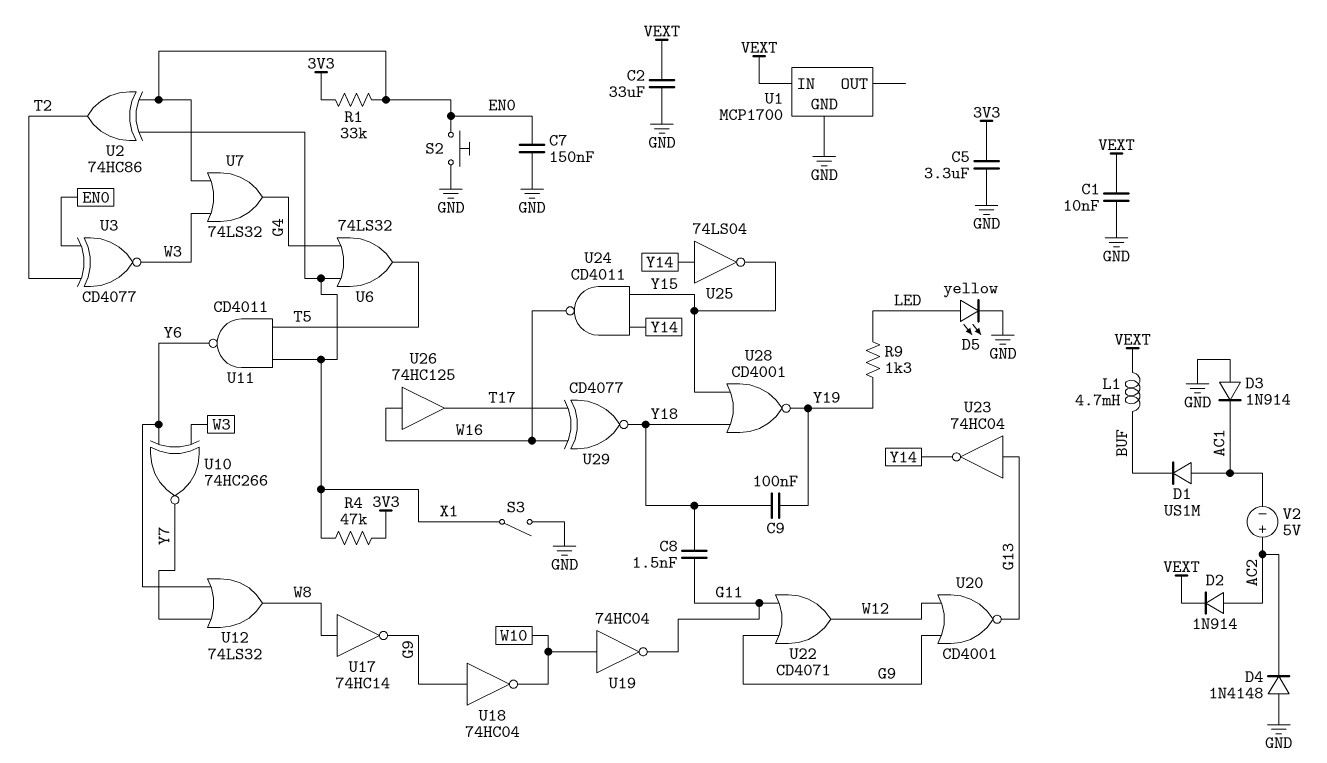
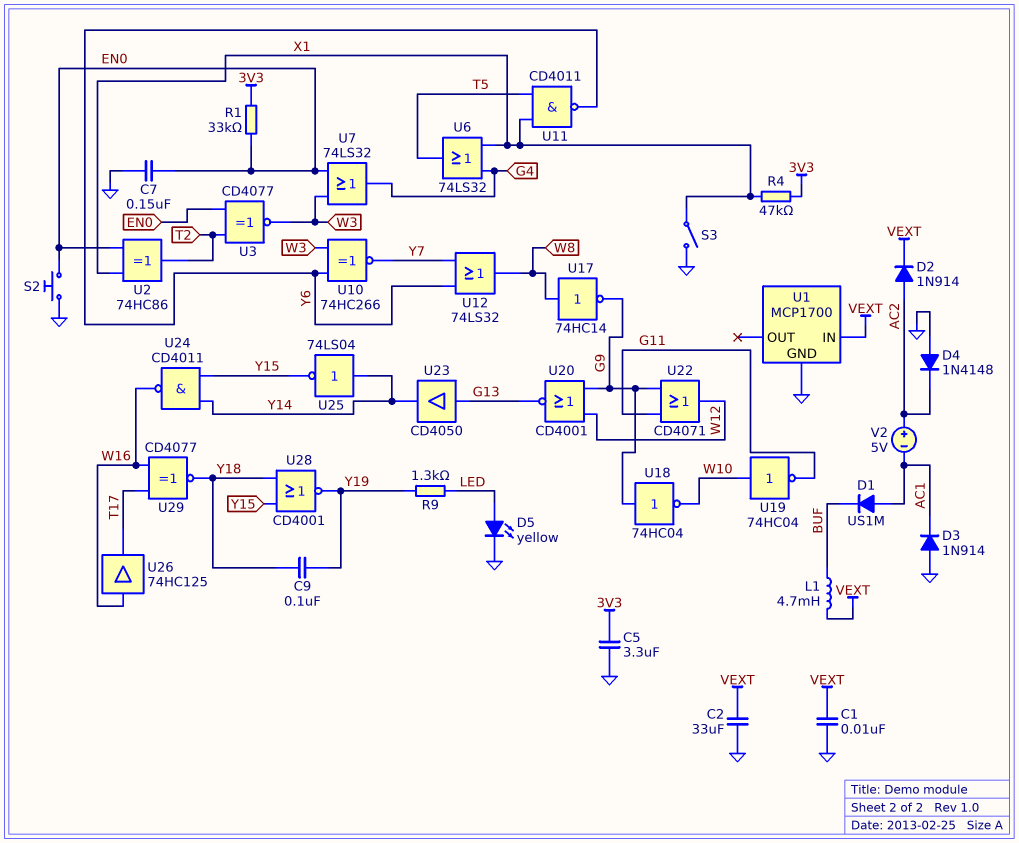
C8: 1.5nF (G11, Y18) -> none
U23: NOT 74HC04 (in G13, out Y14) -> buffer CD4050 (in G13, out Y14)

